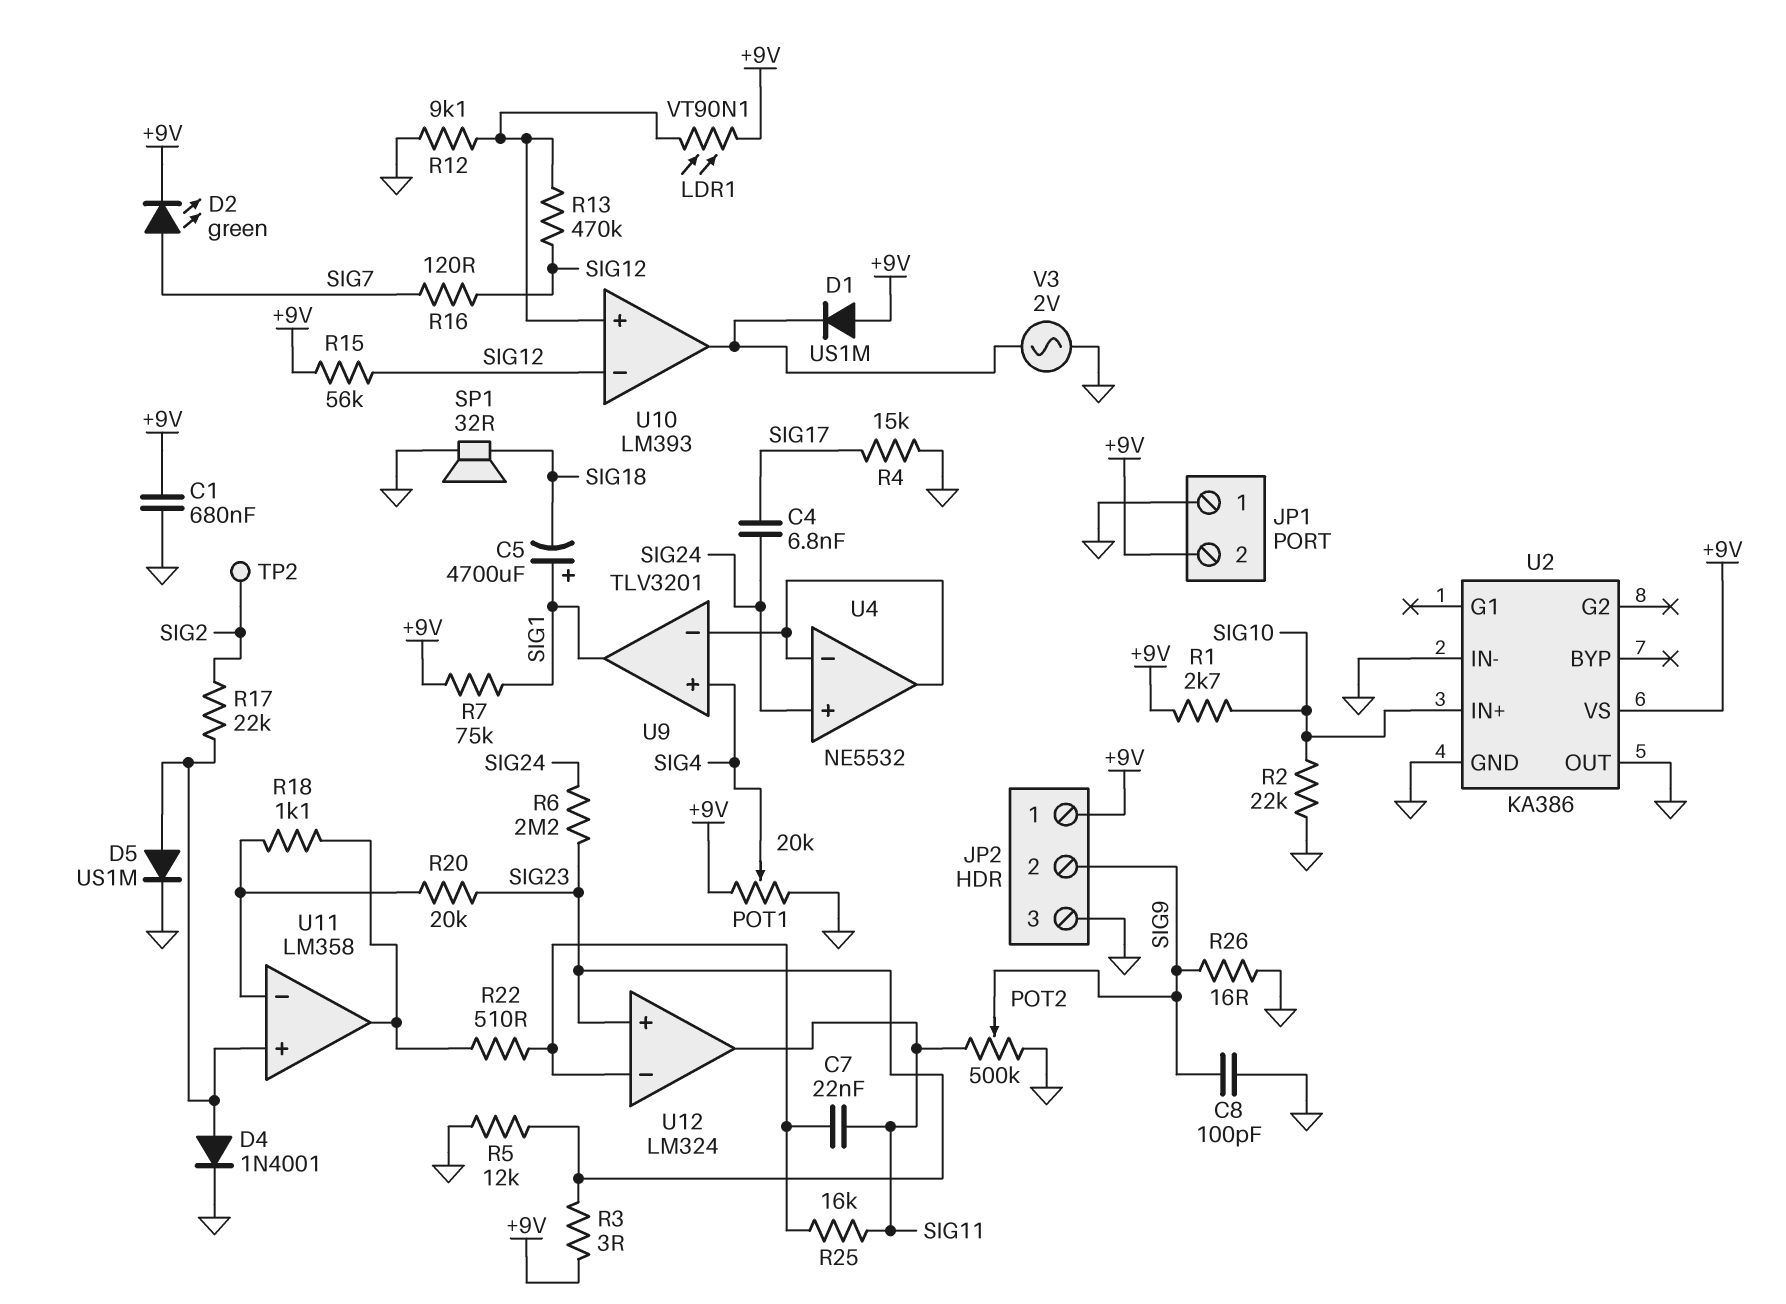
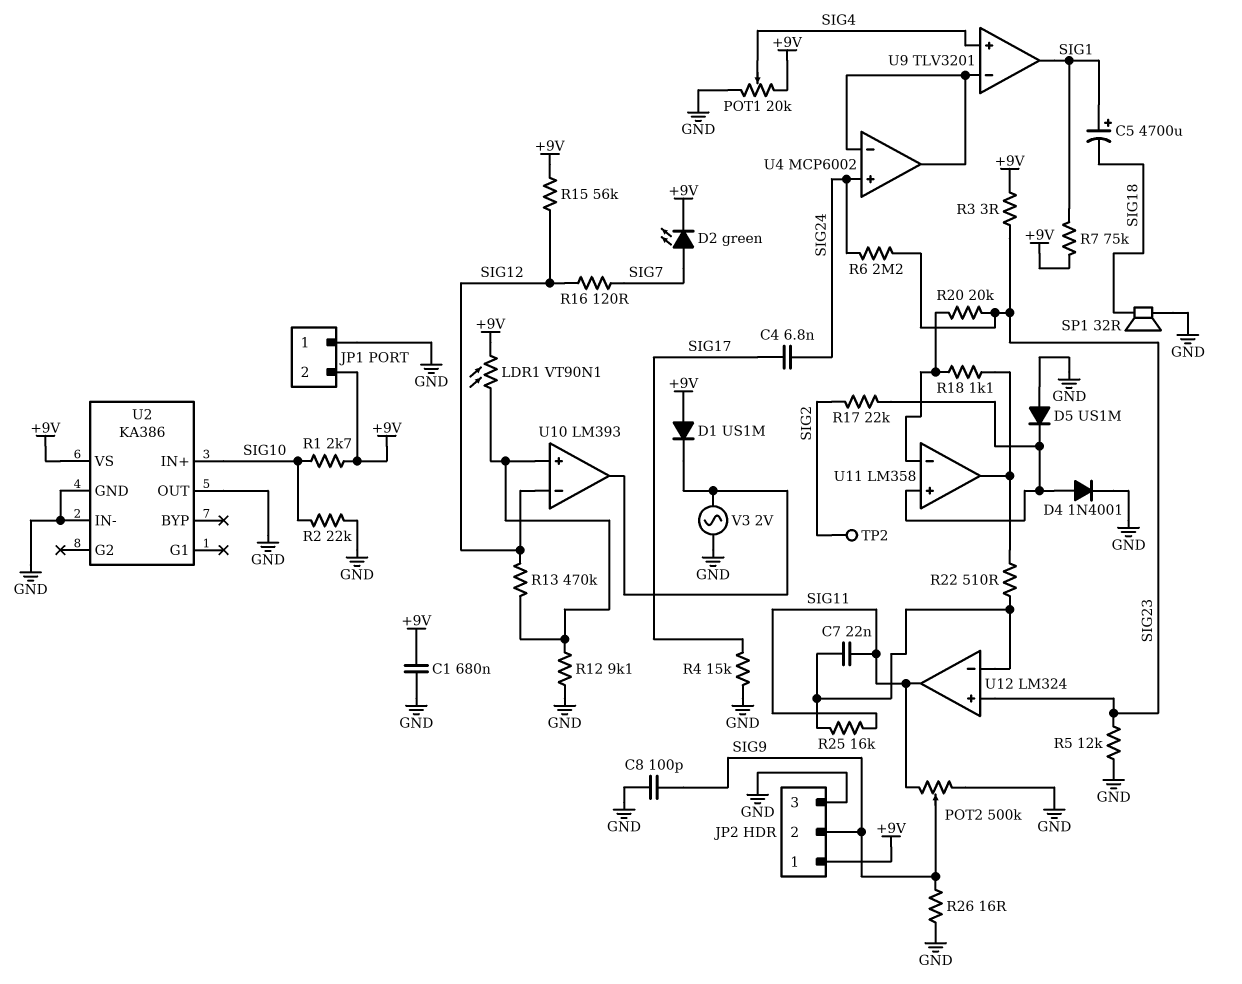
D5: diode US1M (A U11/in+, K GND) -> diode US1M (A GND, K U11/in+)
U4: NE5532 -> MCP6002

